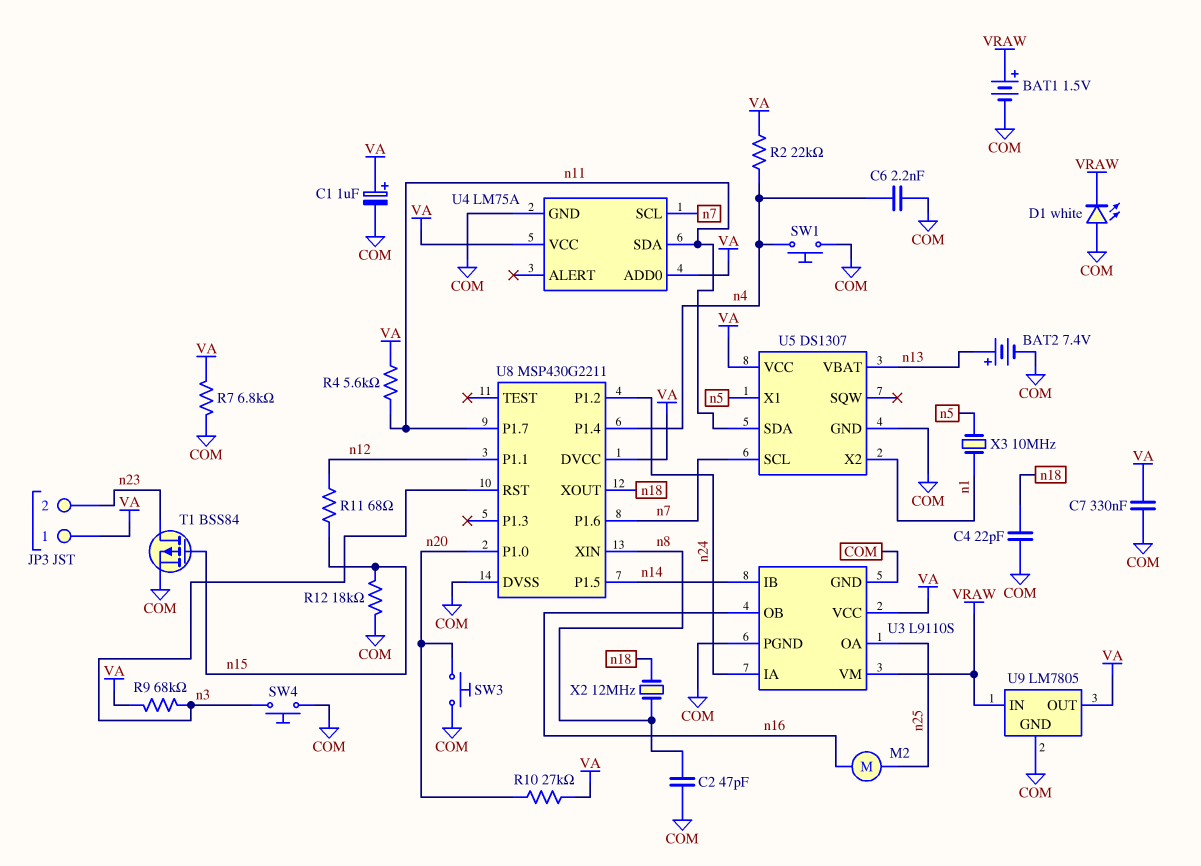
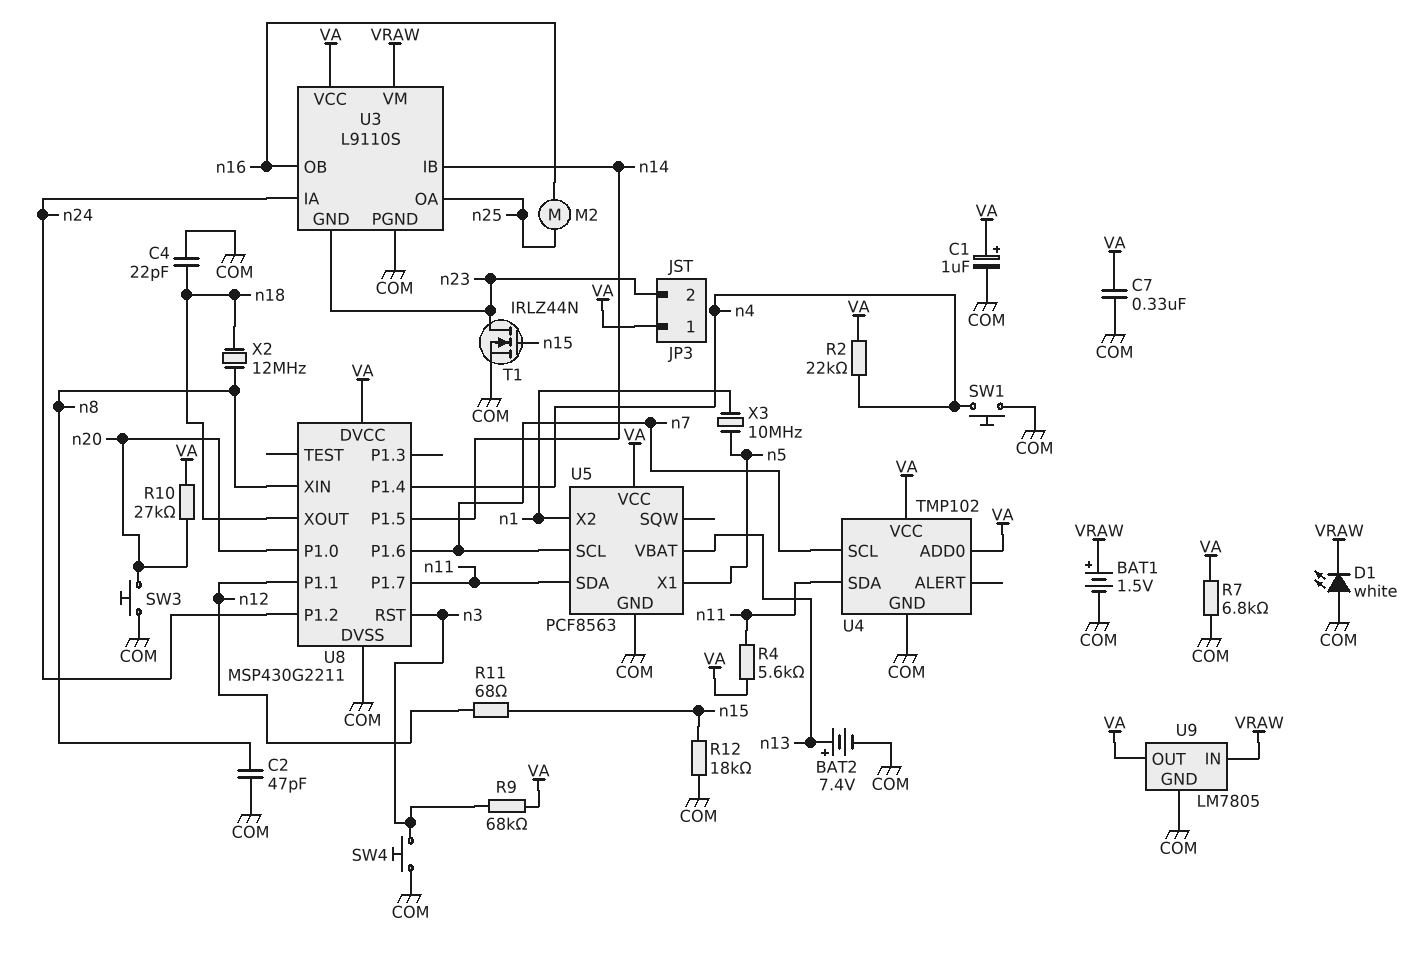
C6: 2.2nF (COM, n4) -> none
T1: PMOS BSS84 (G n15, D n23, S COM) -> NMOS IRLZ44N (G n15, D n23, S COM)
U3 pin GND: COM -> n23
U4: LM75A -> TMP102
U5: DS1307 -> PCF8563

